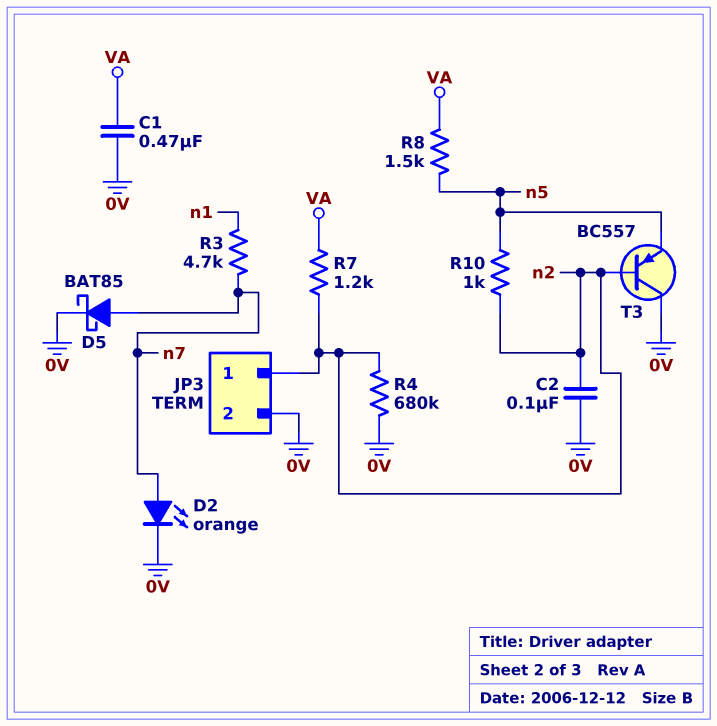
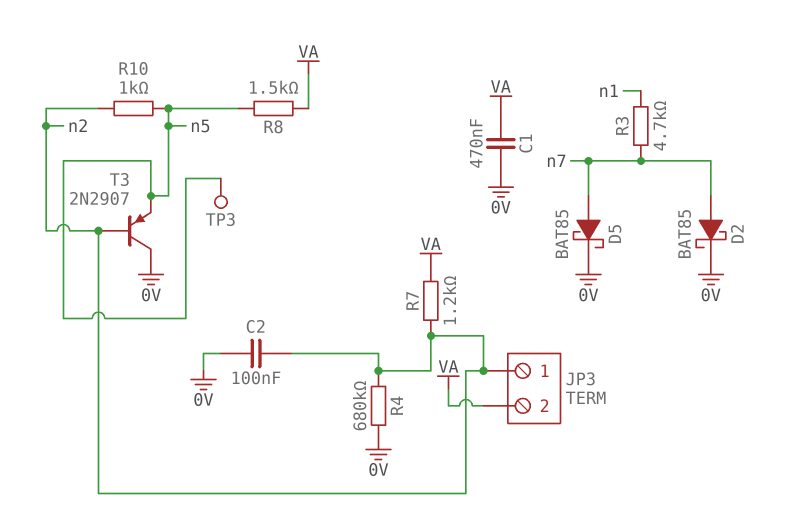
D2: LED orange (A n7, K 0V) -> schottky BAT85 (A n7, K 0V)
JP3 pin 2: 0V -> VA
T3: PNP BC557 (B n2, C 0V, E n5) -> PNP 2N2907 (B n2, C 0V, E n5)
TP3: none -> test point (n5)

